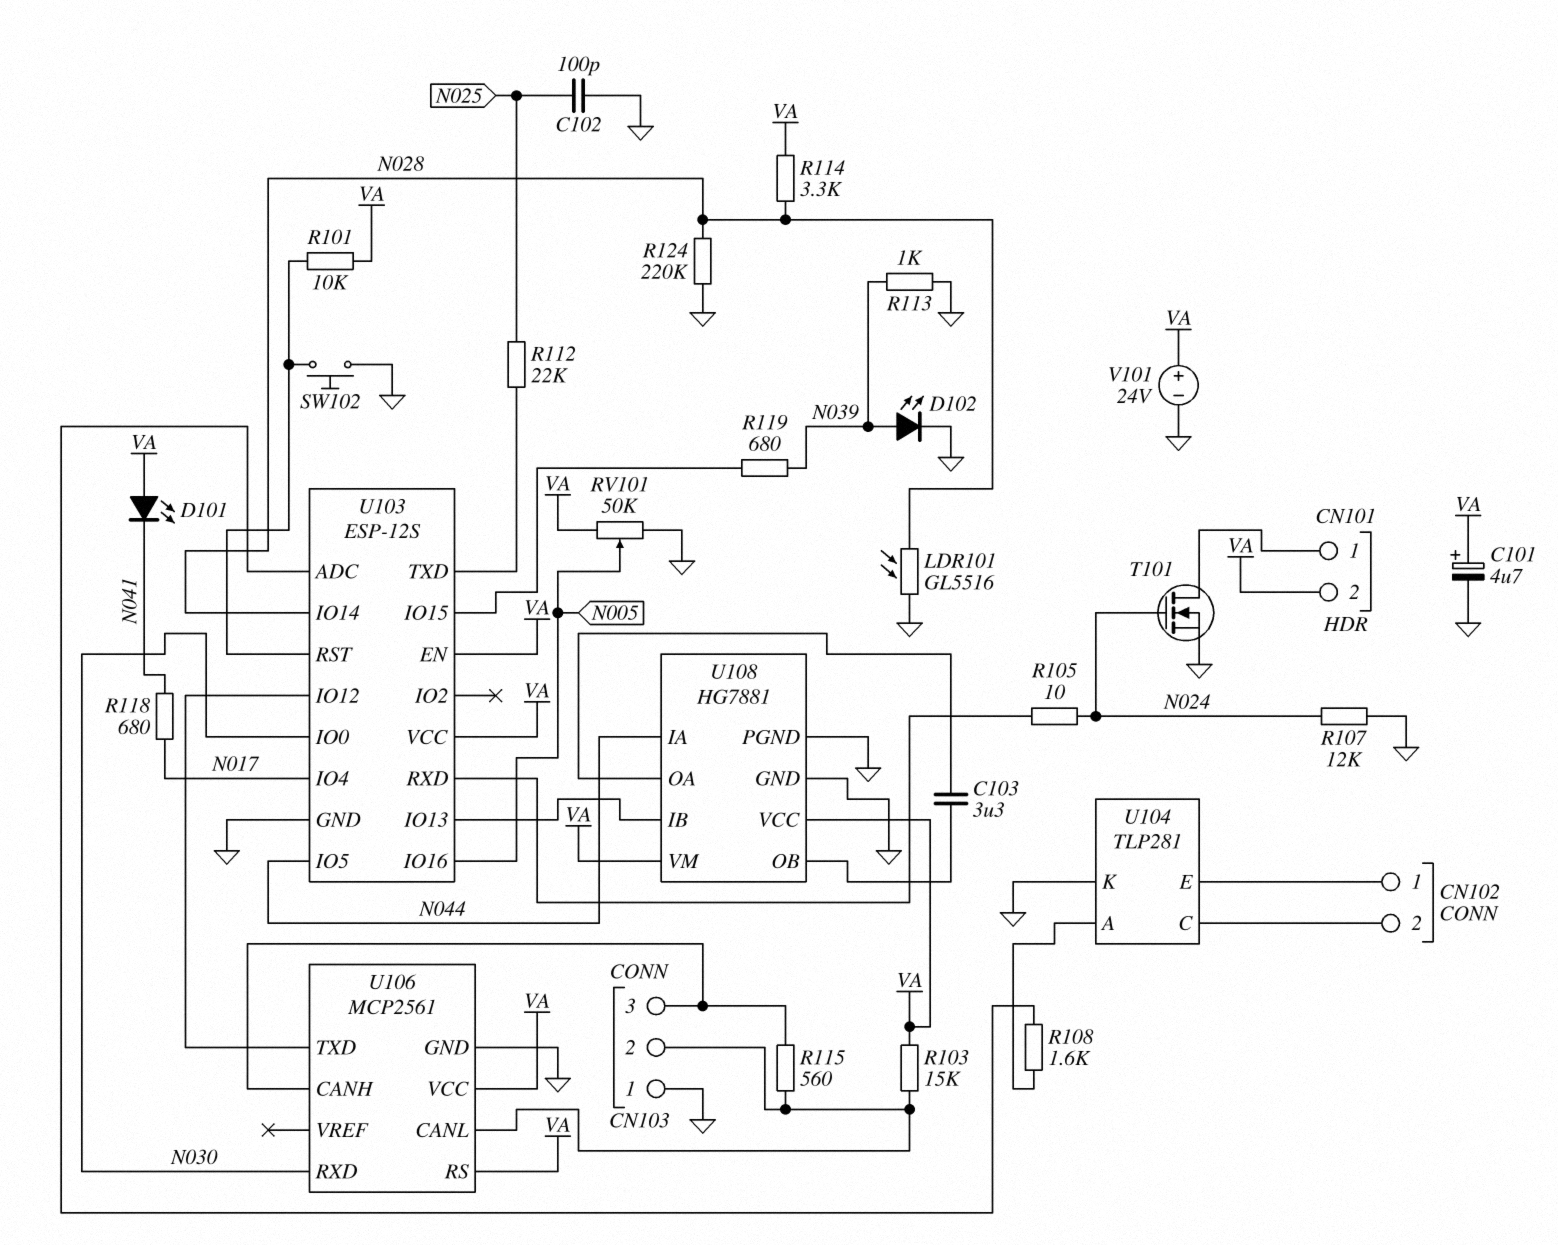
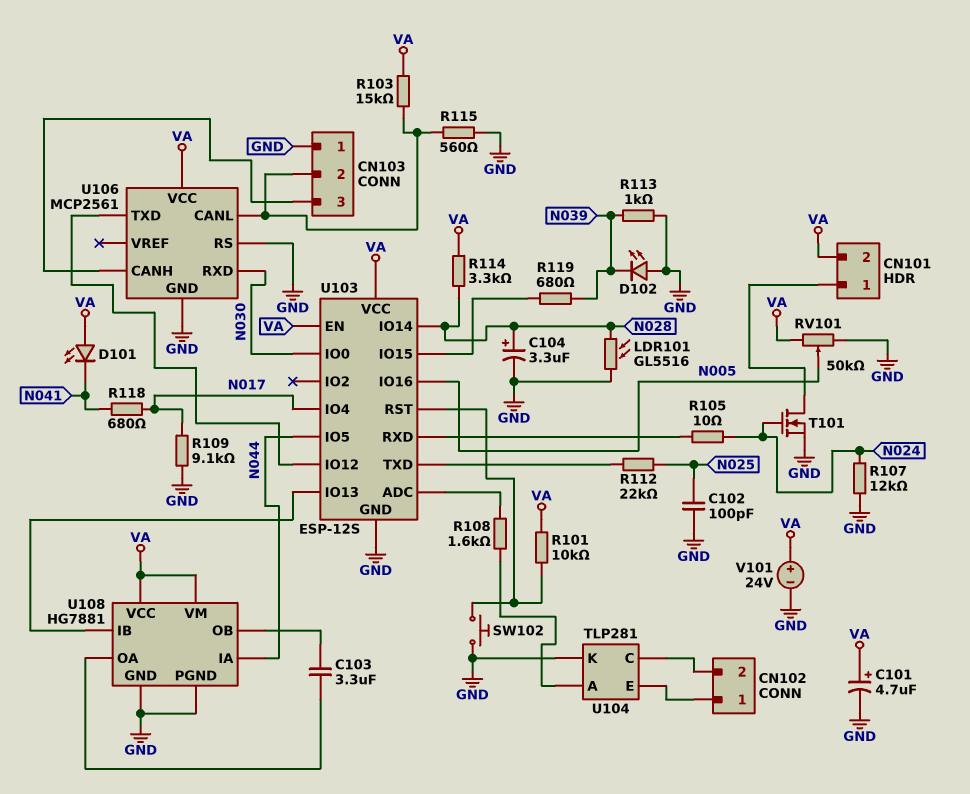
C104: none -> 3.3uF (plus N028, minus GND)
D102: LED (A N039, K GND) -> LED (A GND, K N039)
R109: none -> 9.1k (GND, N017)
R115: 560 (CN103/2, CN103/3) -> 560 (CN103/2, GND)
R124: 220k (GND, N028) -> none
U106 pin RS: VA -> GND

